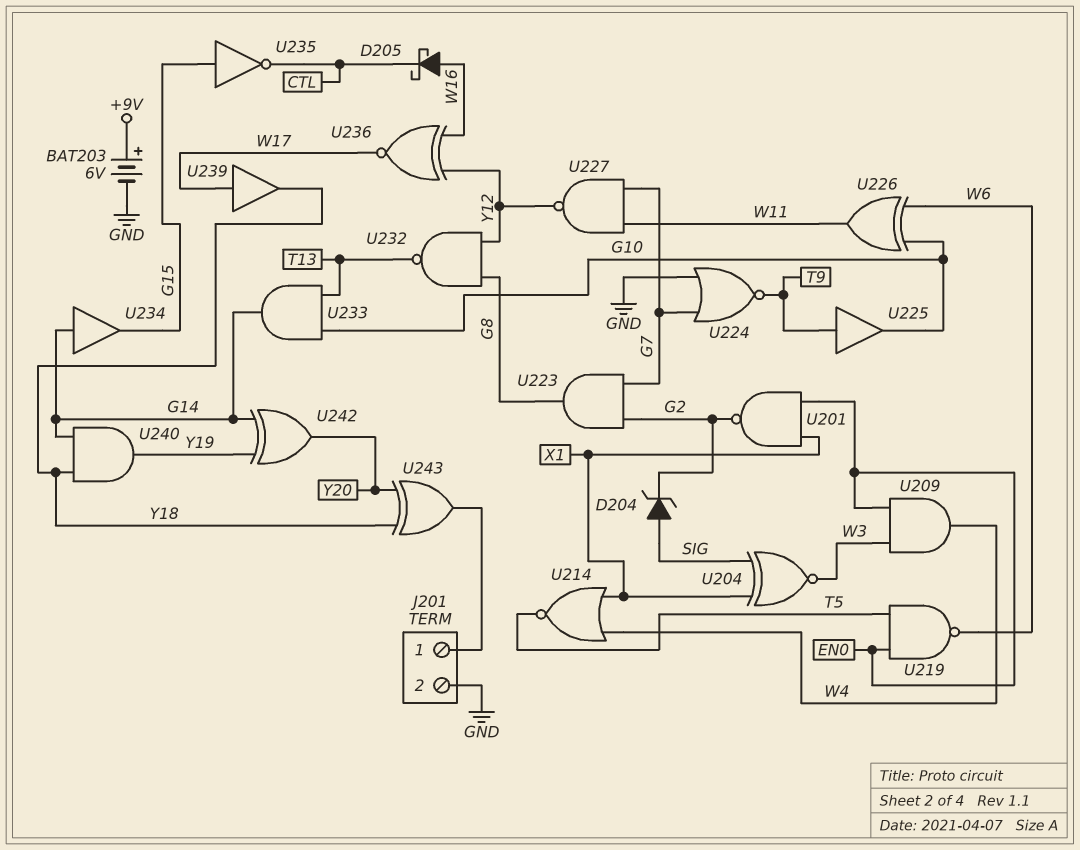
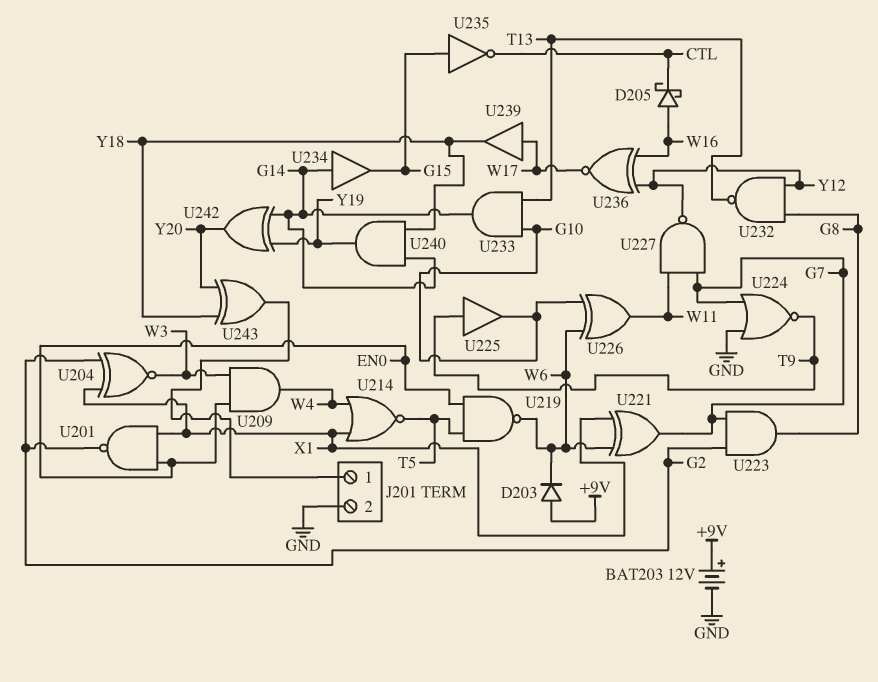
BAT203: 6V (plus +9V, minus GND) -> 12V (plus +9V, minus GND)
D203: none -> diode (A +9V, K W6)
D204: zener (A SIG, K G2) -> none
U204: XNOR (in SIG, in X1, out W3) -> XNOR (in G2, in X1, out W3)
U221: none -> XOR (in W6, in X1, out G7)

